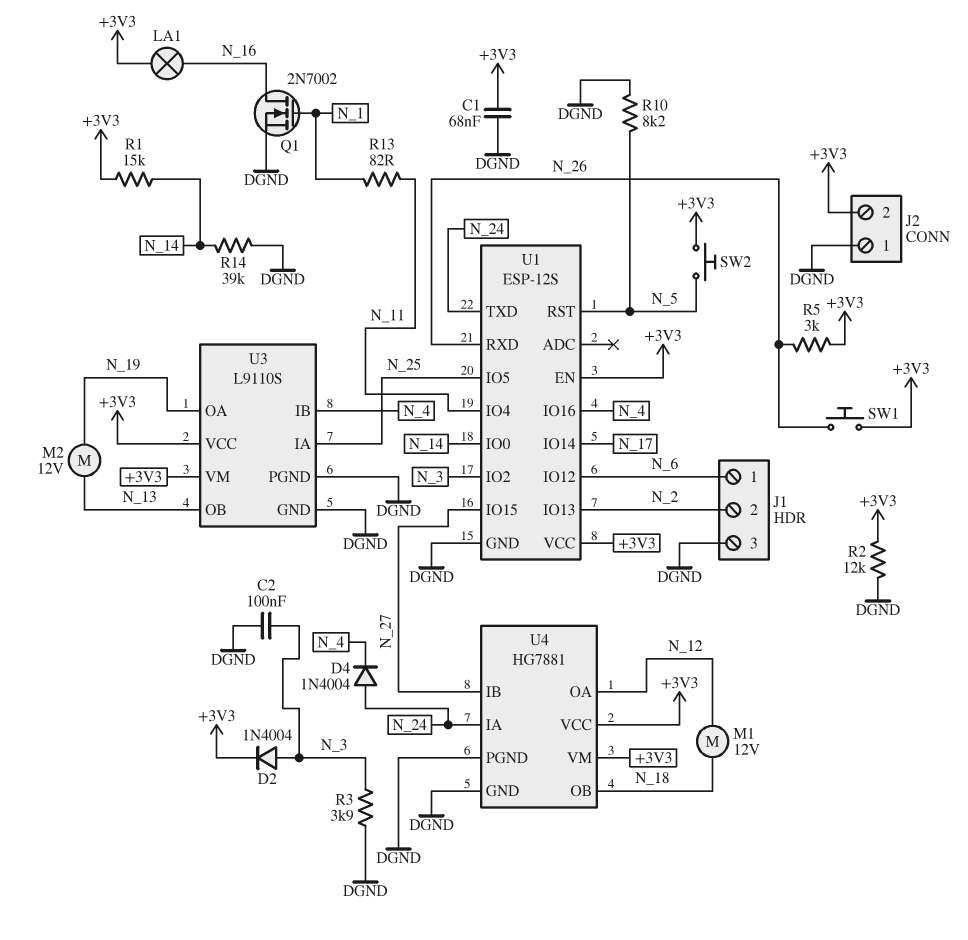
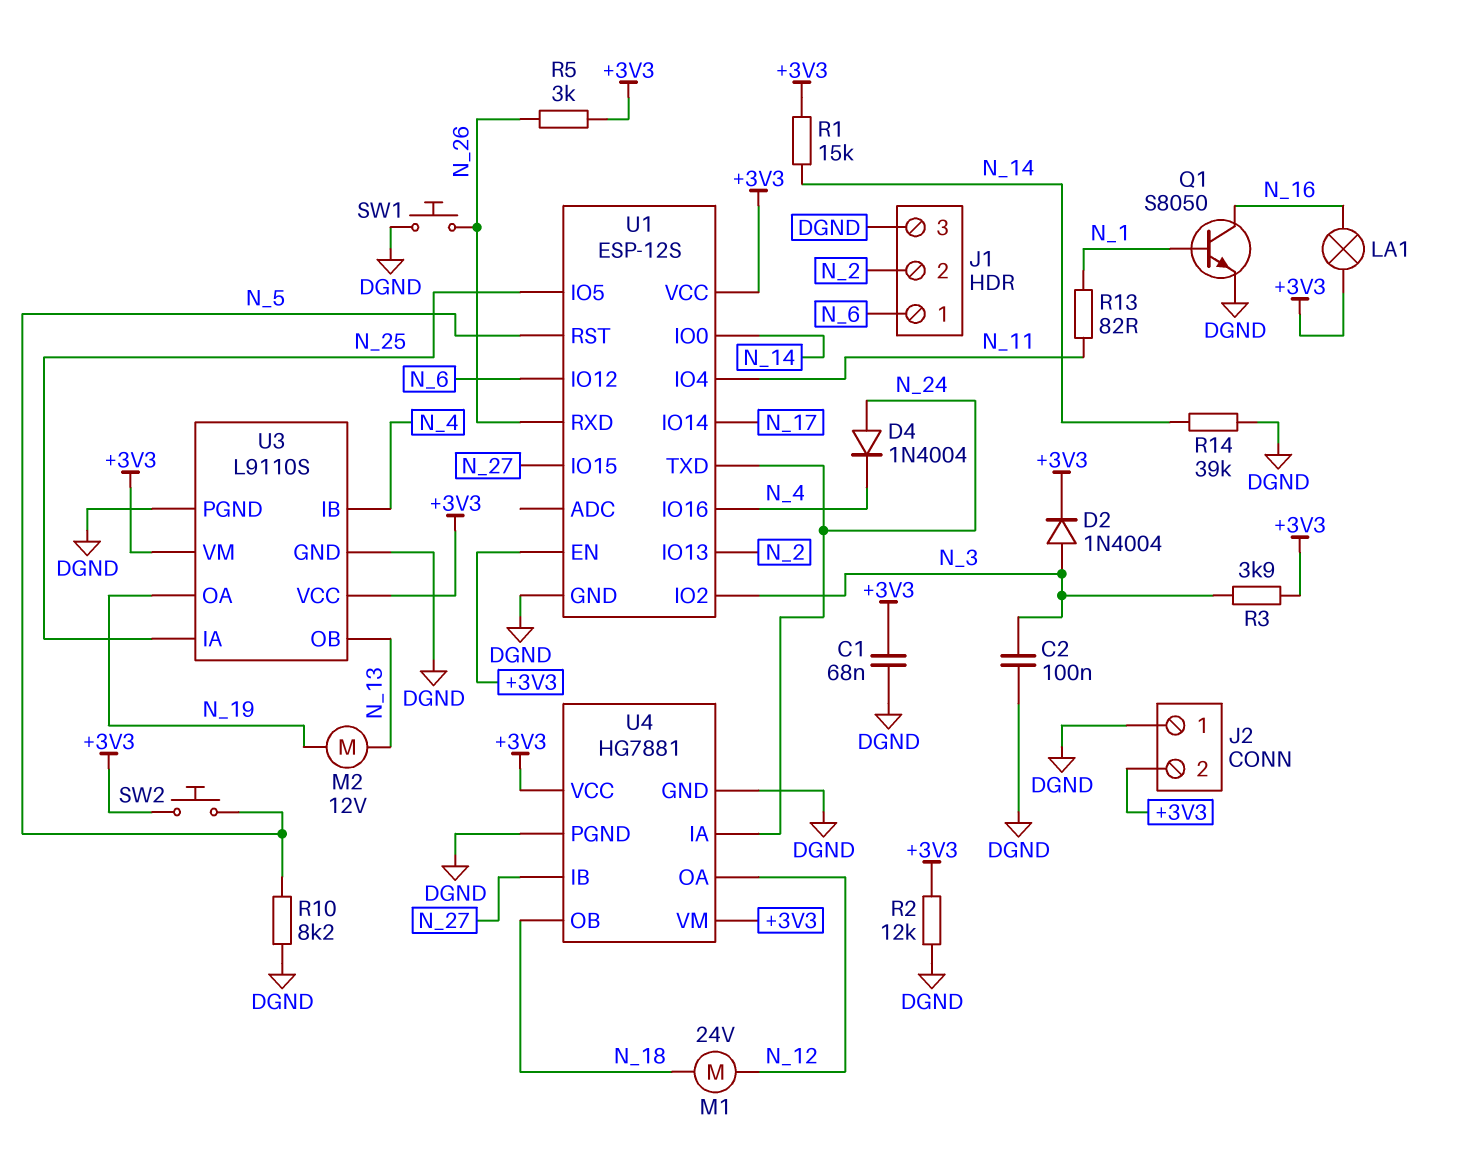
M1: motor 12V (N_12, N_18) -> motor 24V (N_12, N_18)
Q1: NMOS 2N7002 (G N_1, D N_16, S DGND) -> NPN S8050 (B N_1, C N_16, E DGND)
R3: 3.9k (DGND, N_3) -> 3.9k (+3V3, N_3)
SW1: button (+3V3, N_26) -> button (DGND, N_26)

